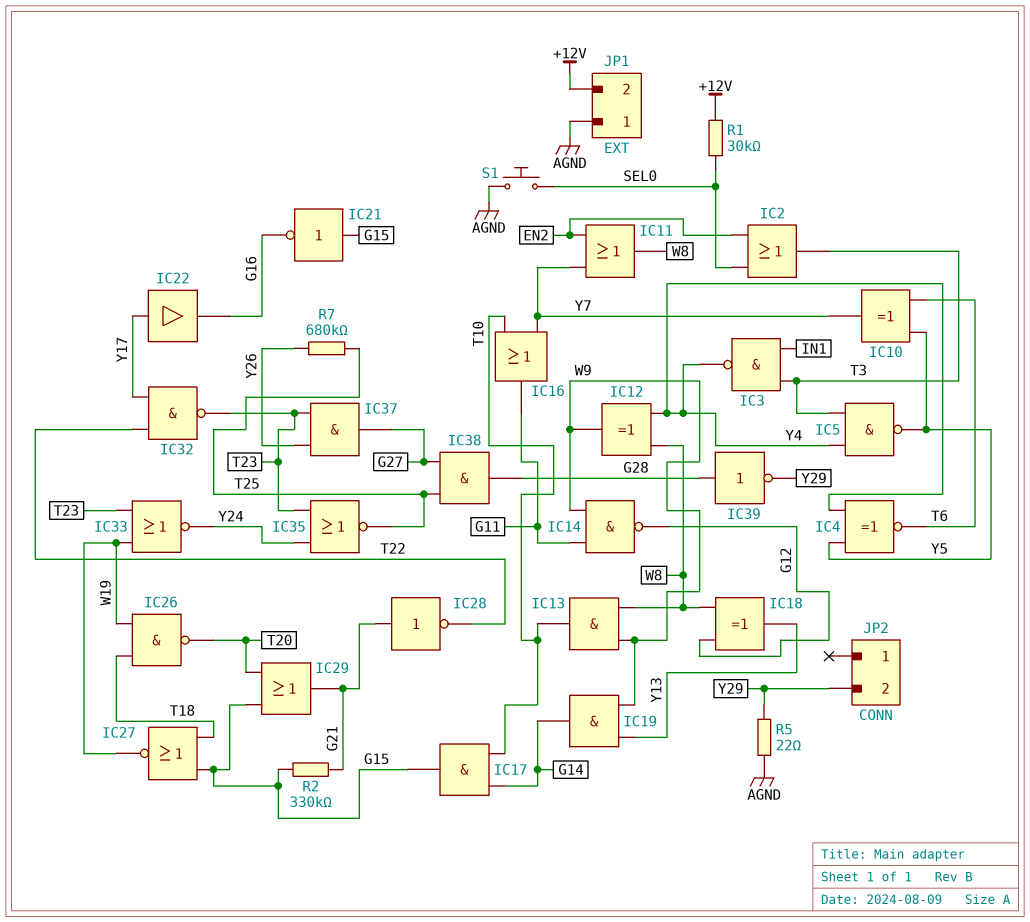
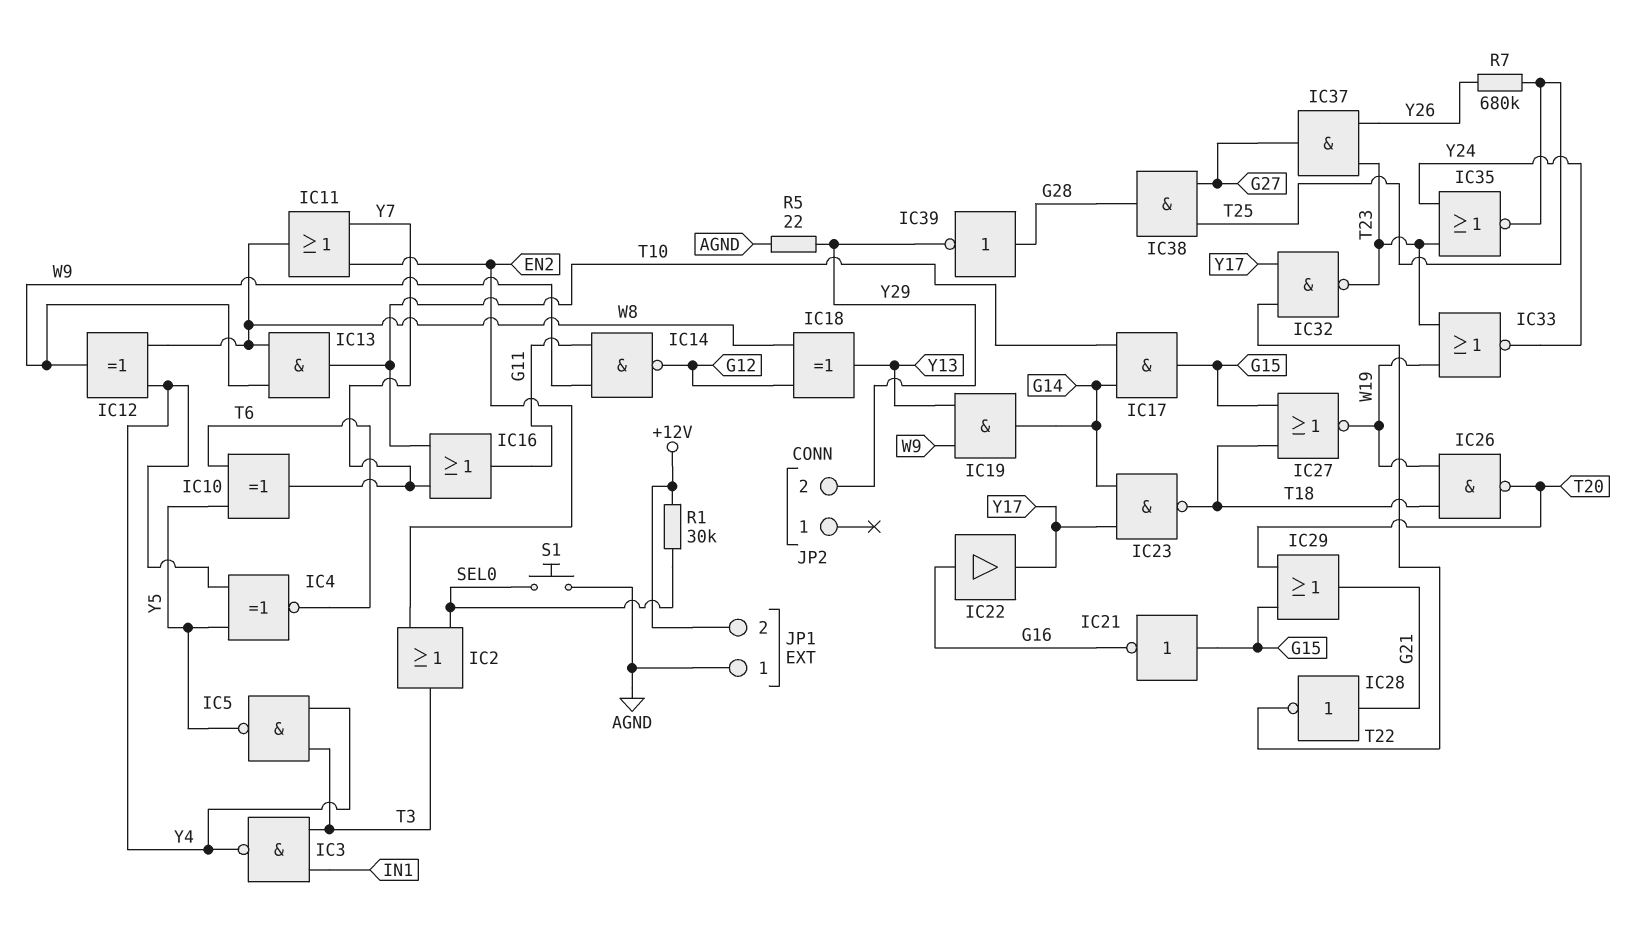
IC22: buffer (in Y17, out G16) -> buffer (in G16, out Y17)
IC23: none -> NAND (in G14, in Y17, out T18)
R2: 330k (G15, G21) -> none

